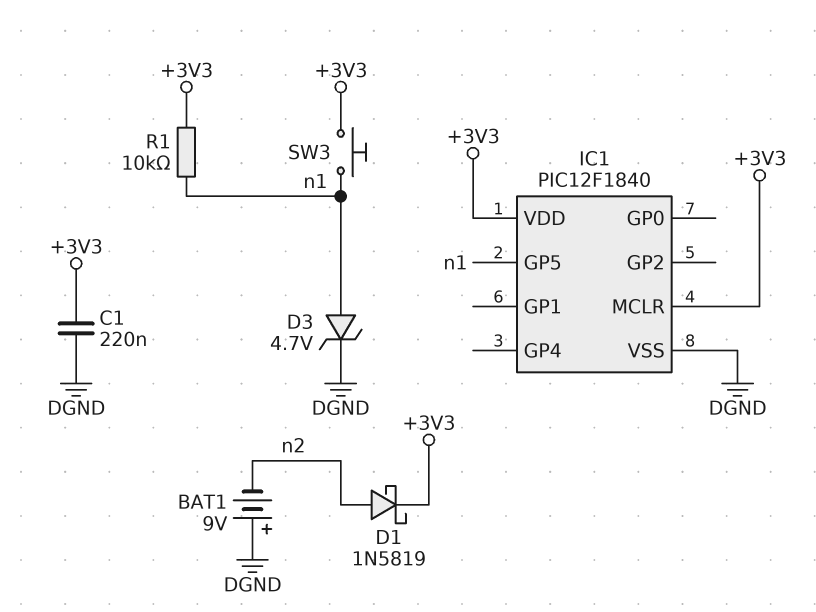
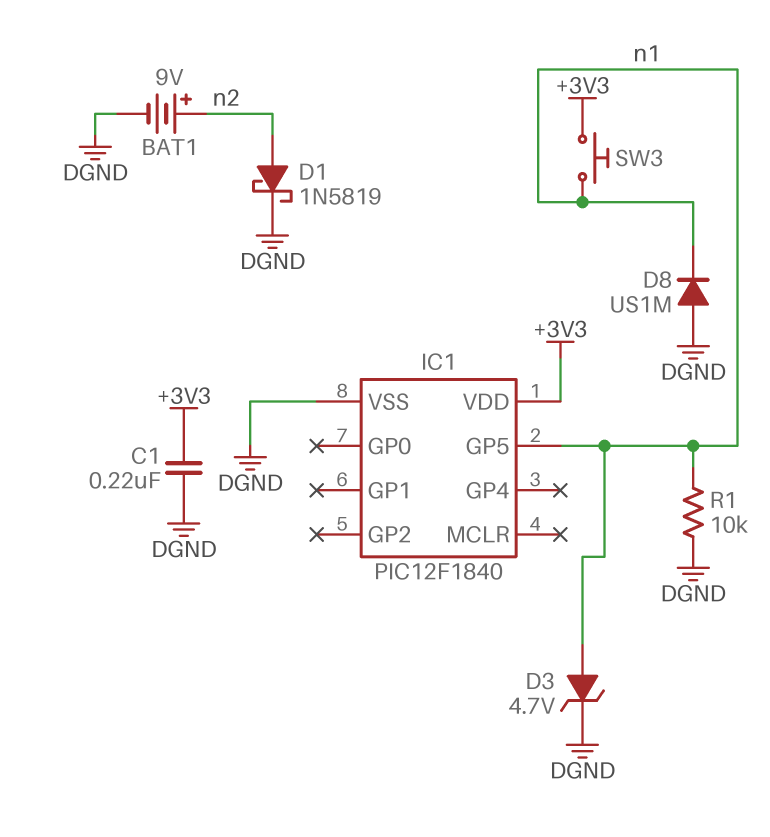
BAT1: 9V (plus DGND, minus n2) -> 9V (plus n2, minus DGND)
D1: schottky 1N5819 (A n2, K +3V3) -> schottky 1N5819 (A n2, K DGND)
D8: none -> diode US1M (A DGND, K n1)
IC1 pin MCLR: +3V3 -> none
R1: 10k (+3V3, n1) -> 10k (DGND, n1)

